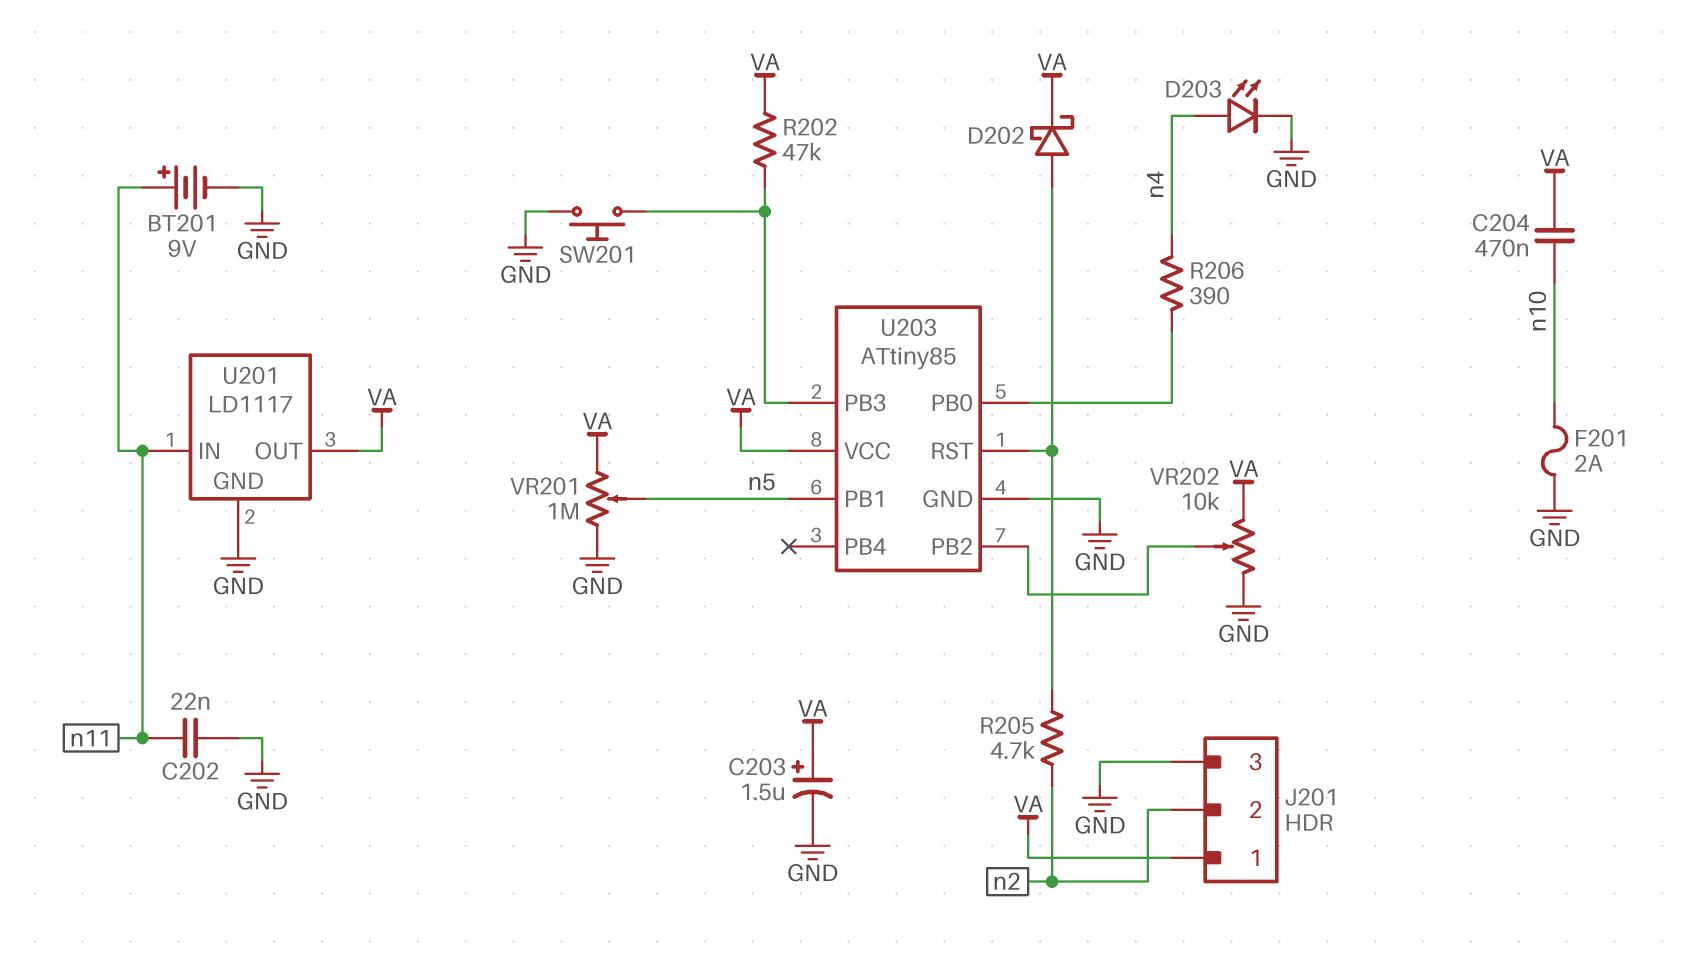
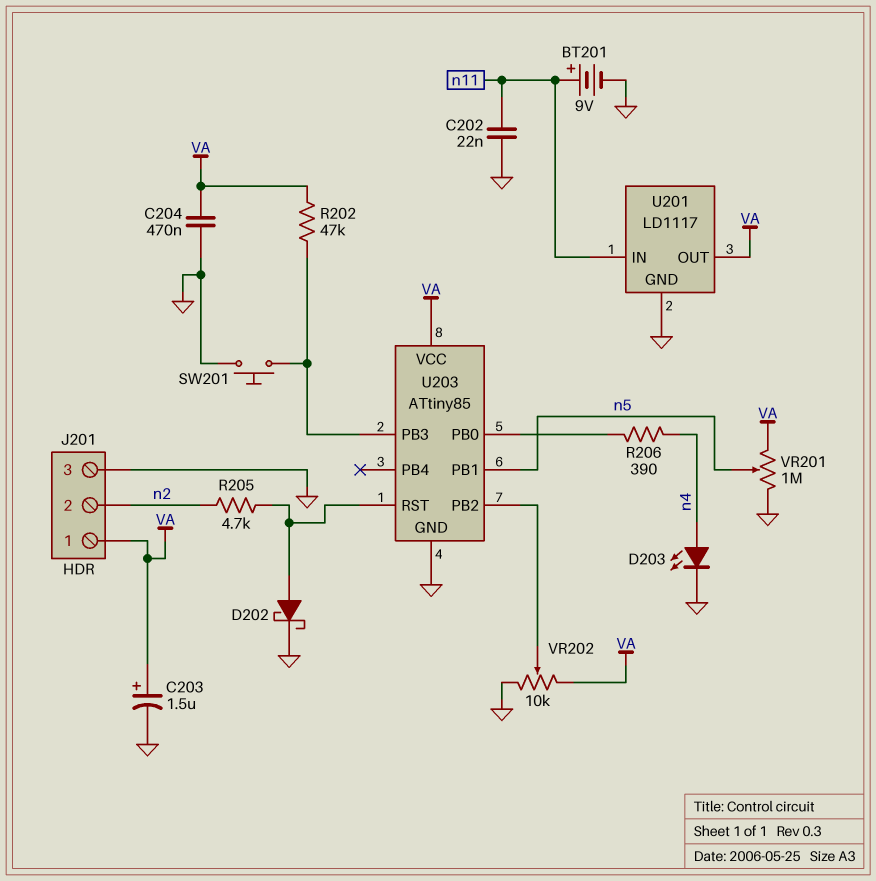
C204: 470nF (VA, n10) -> 470nF (GND, VA)
D202: schottky (A U203/RST, K VA) -> schottky (A U203/RST, K GND)
F201: 2A (GND, n10) -> none

